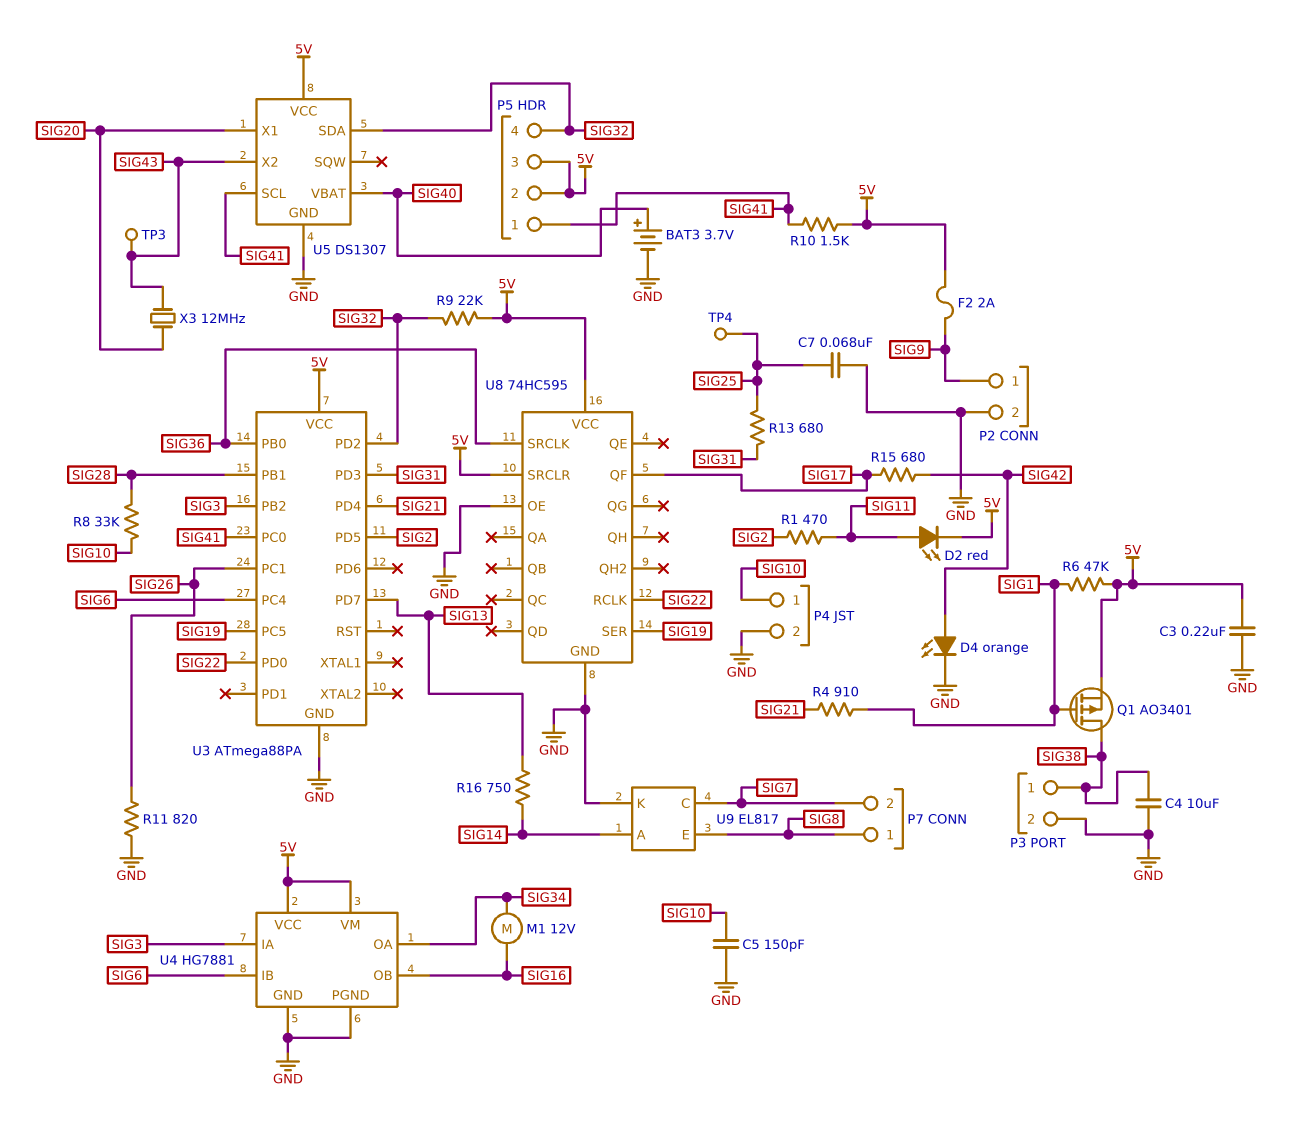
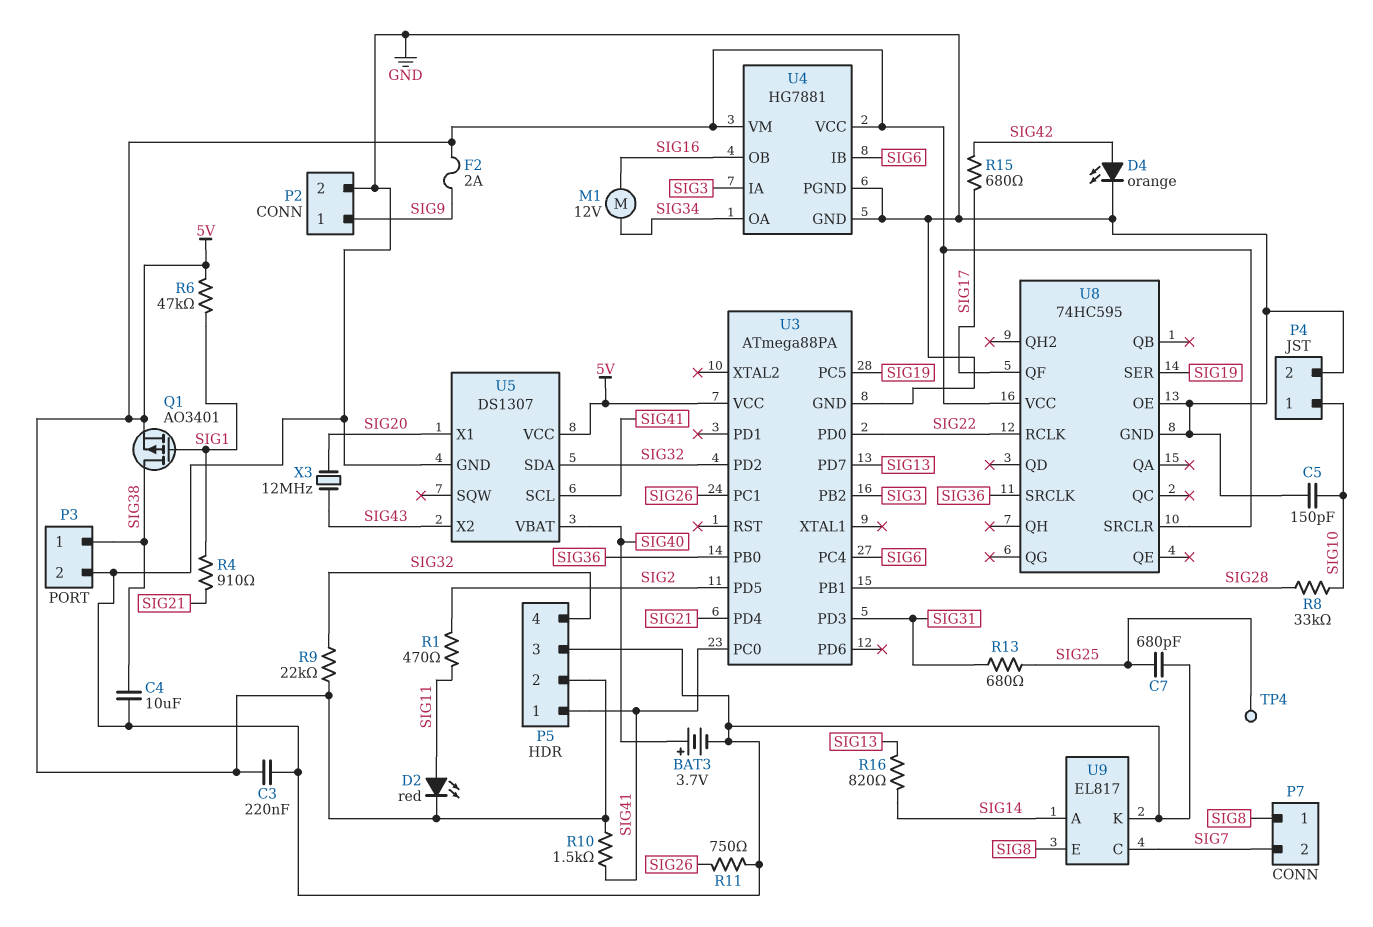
C7: 68nF (GND, SIG25) -> 680pF (GND, SIG25)
P5 pin 3: 5V -> GND
R11: 820 (GND, SIG26) -> 750 (GND, SIG26)
R16: 750 (SIG13, SIG14) -> 820 (SIG13, SIG14)
TP3: test point (SIG43) -> none

